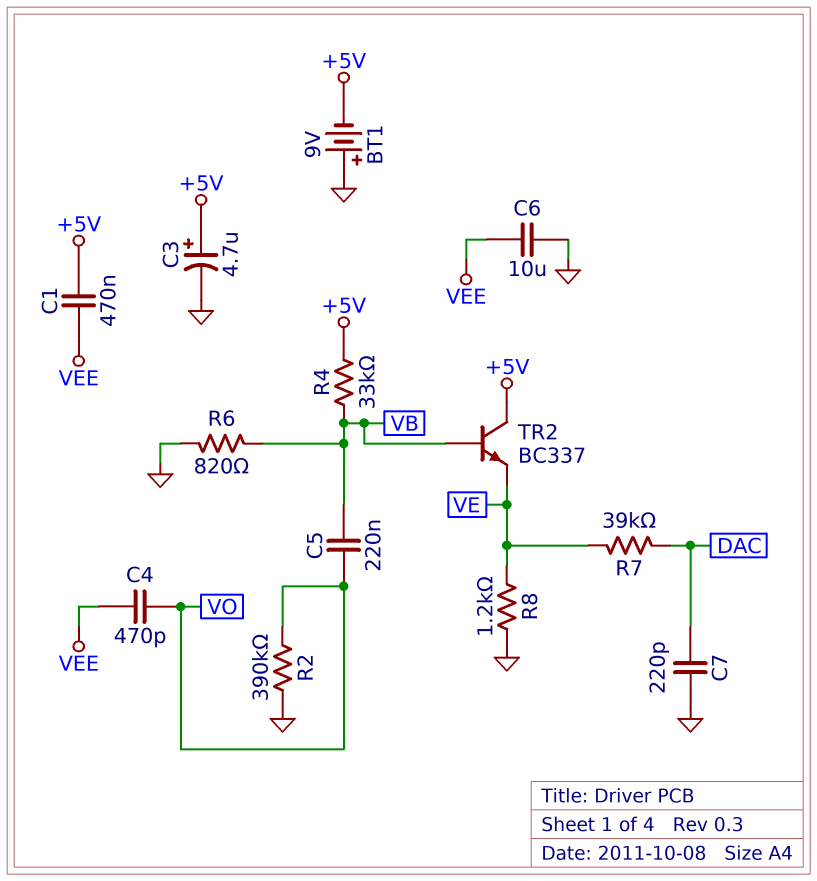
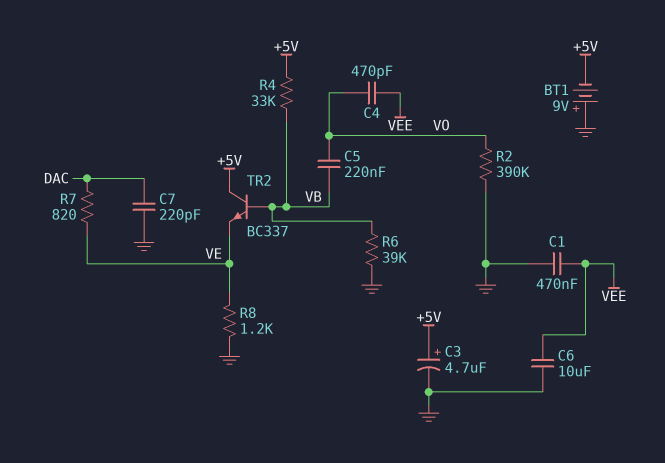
C1: 470nF (+5V, VEE) -> 470nF (GND, VEE)
R6: 820 (GND, VB) -> 39k (GND, VB)
R7: 39k (DAC, VE) -> 820 (DAC, VE)

